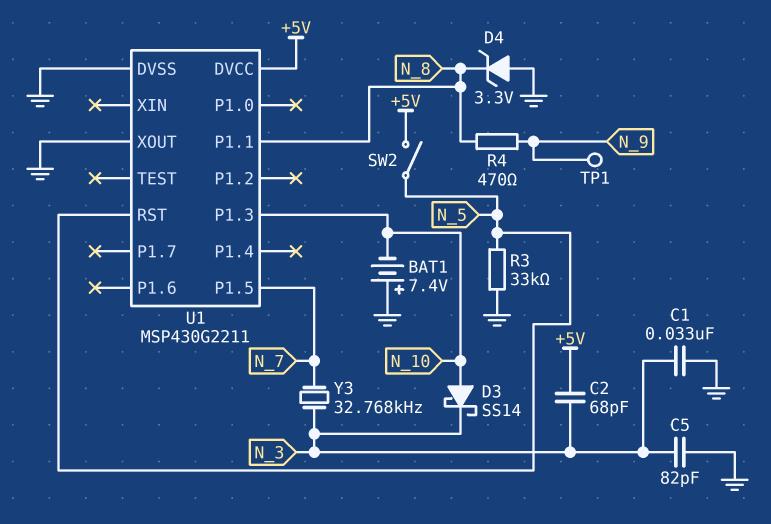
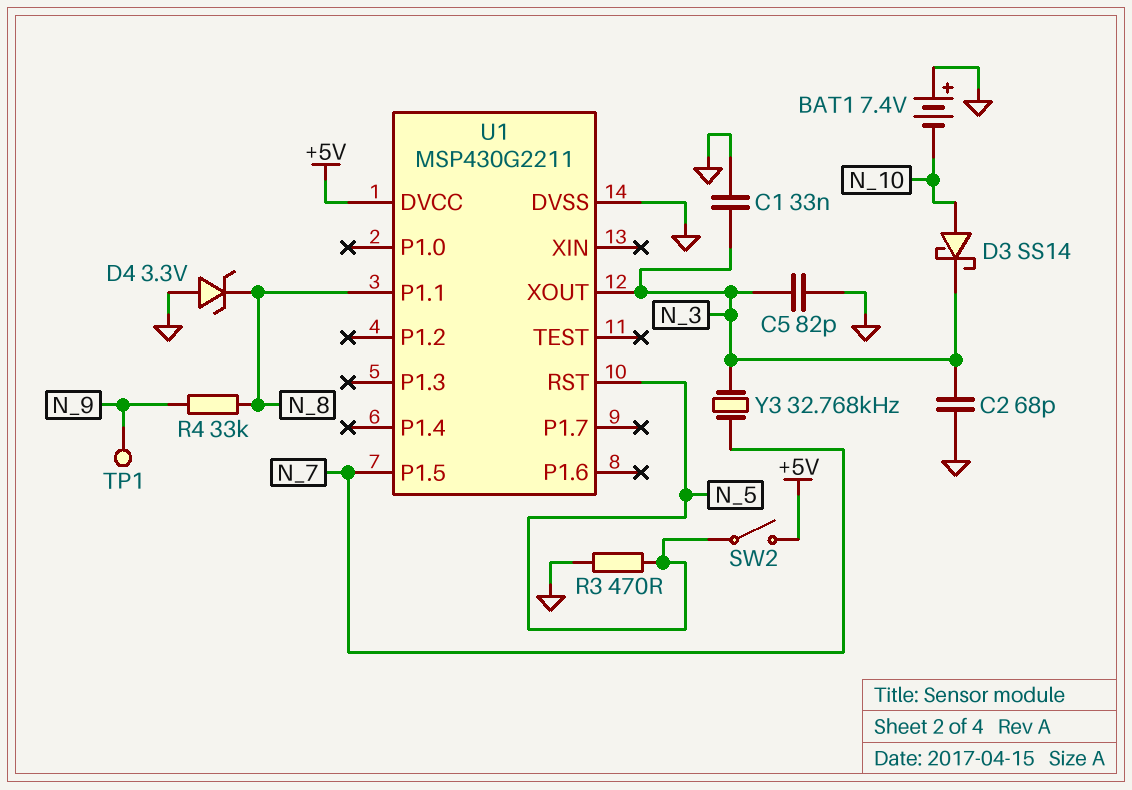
C2: 68pF (+5V, N_3) -> 68pF (GND, N_3)
R3: 33k (GND, N_5) -> 470 (GND, N_5)
R4: 470 (N_8, N_9) -> 33k (N_8, N_9)
U1 pin P1.3: N_10 -> none
U1 pin XOUT: GND -> N_3

